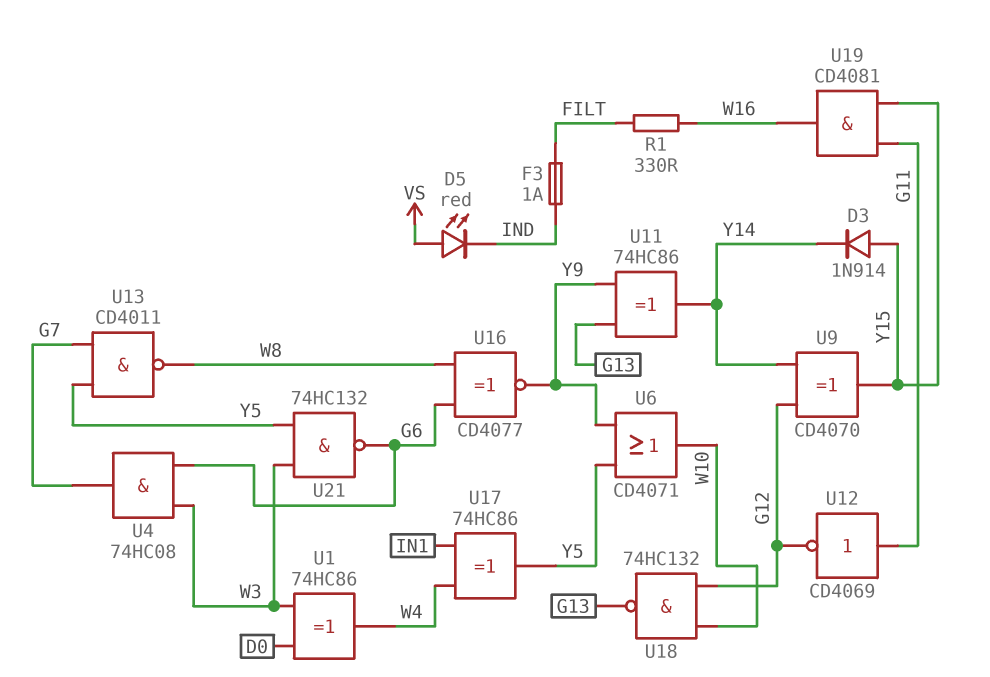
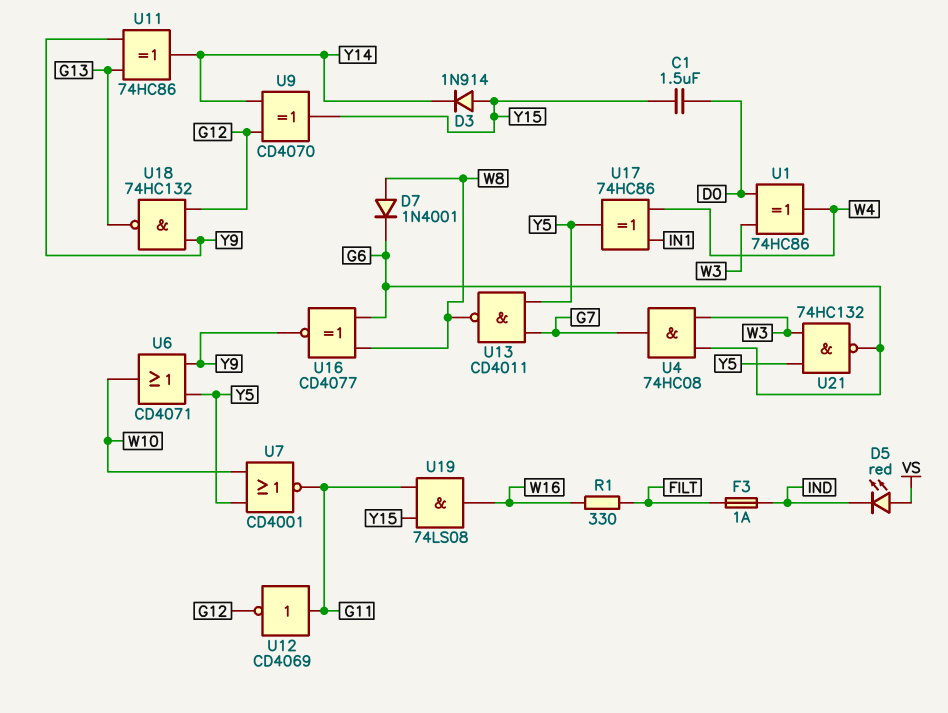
C1: none -> 1.5uF (D0, Y15)
D7: none -> diode 1N4001 (A W8, K G6)
U7: none -> NOR CD4001 (in W10, in Y5, out G11)
U18: NAND 74HC132 (in G12, in W10, out G13) -> NAND 74HC132 (in G12, in Y9, out G13)
U19: AND CD4081 (in G11, in Y15, out W16) -> AND 74LS08 (in G11, in Y15, out W16)

